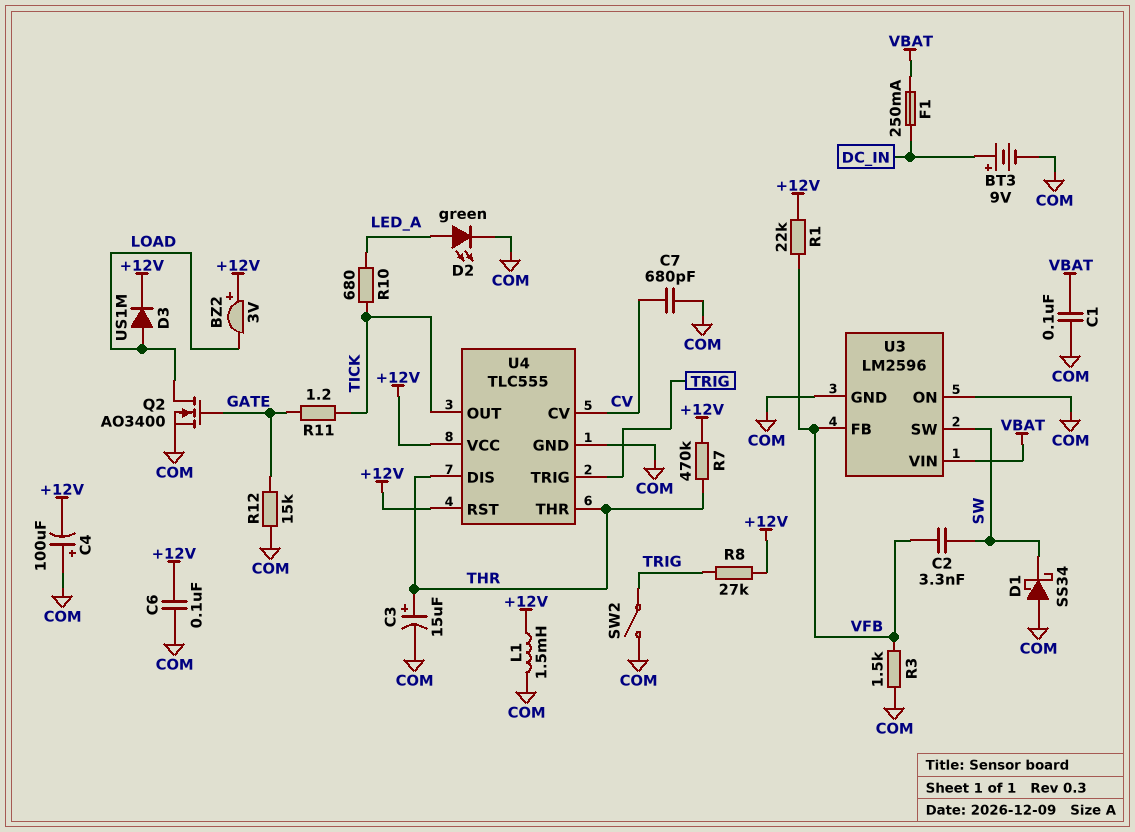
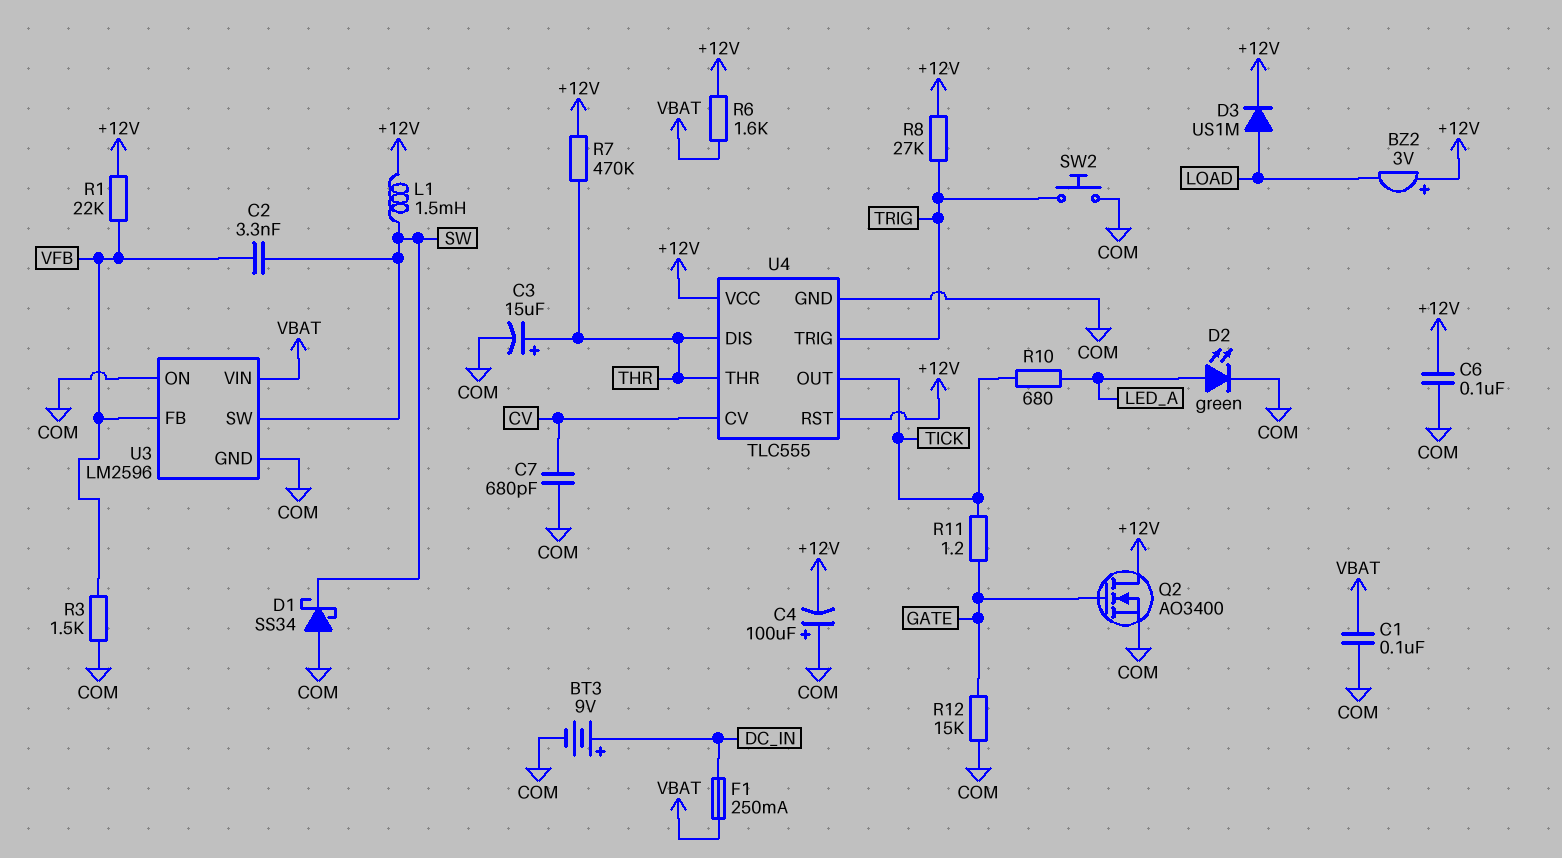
L1: 1.5mH (+12V, COM) -> 1.5mH (+12V, SW)
Q2: NMOS AO3400 (G GATE, D LOAD, S COM) -> NMOS AO3400 (G GATE, D +12V, S COM)
R6: none -> 1.6k (+12V, VBAT)
SW2: switch (COM, TRIG) -> button (COM, TRIG)

